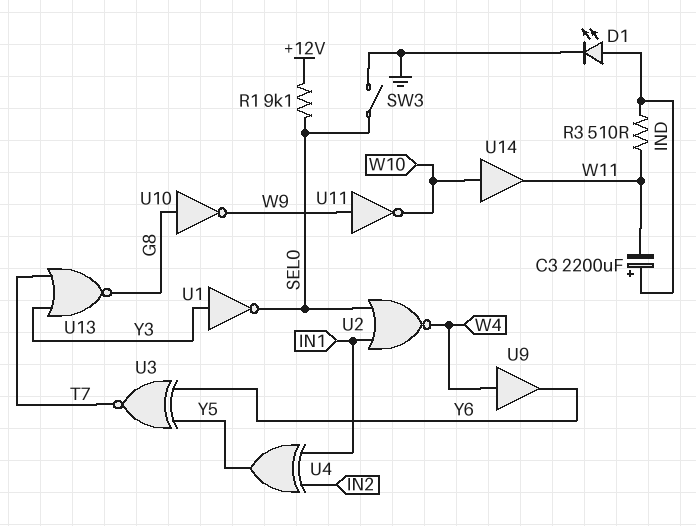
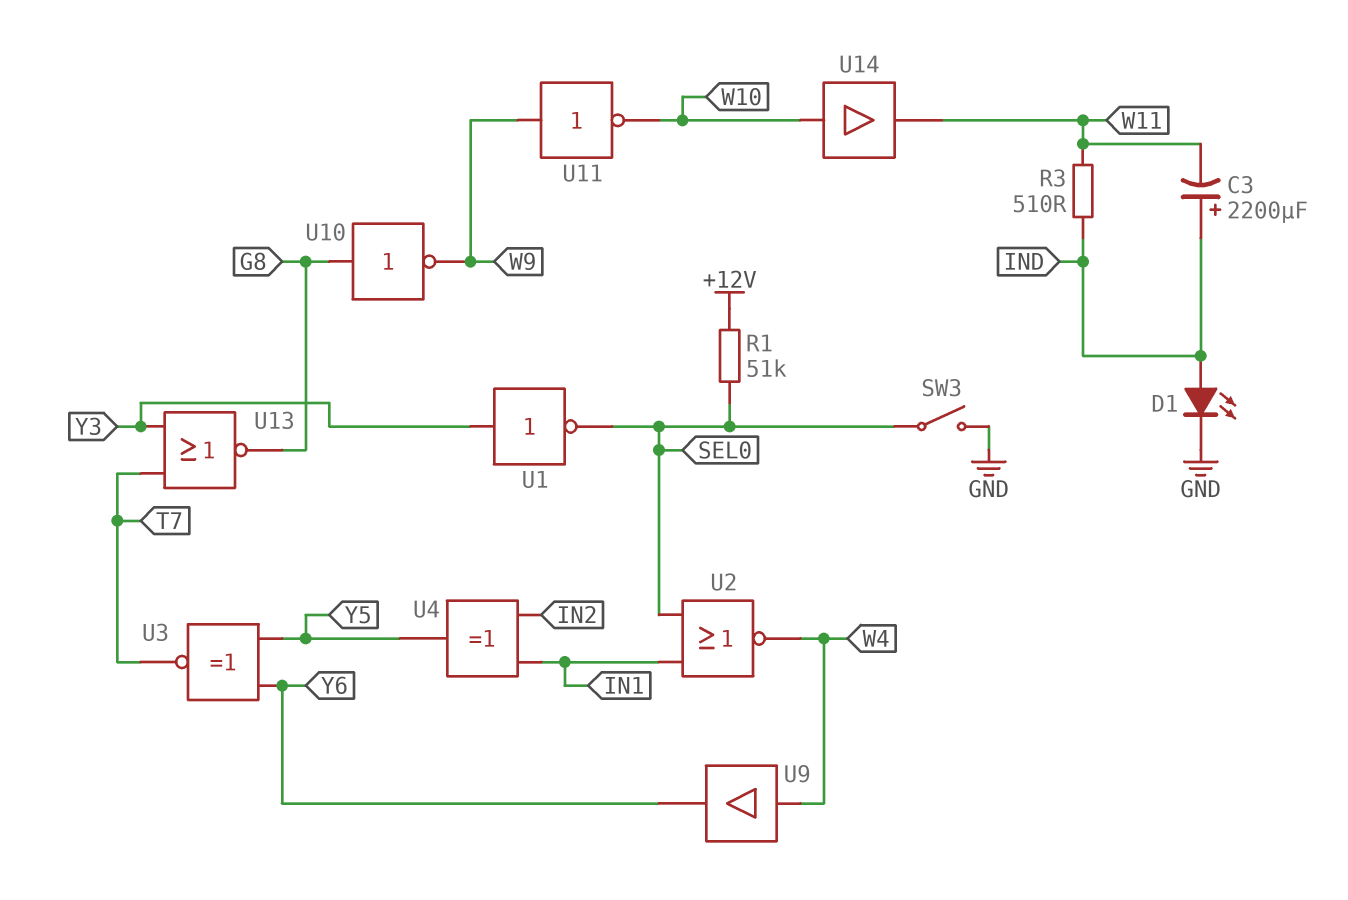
R1: 9.1k (+12V, SEL0) -> 51k (+12V, SEL0)

